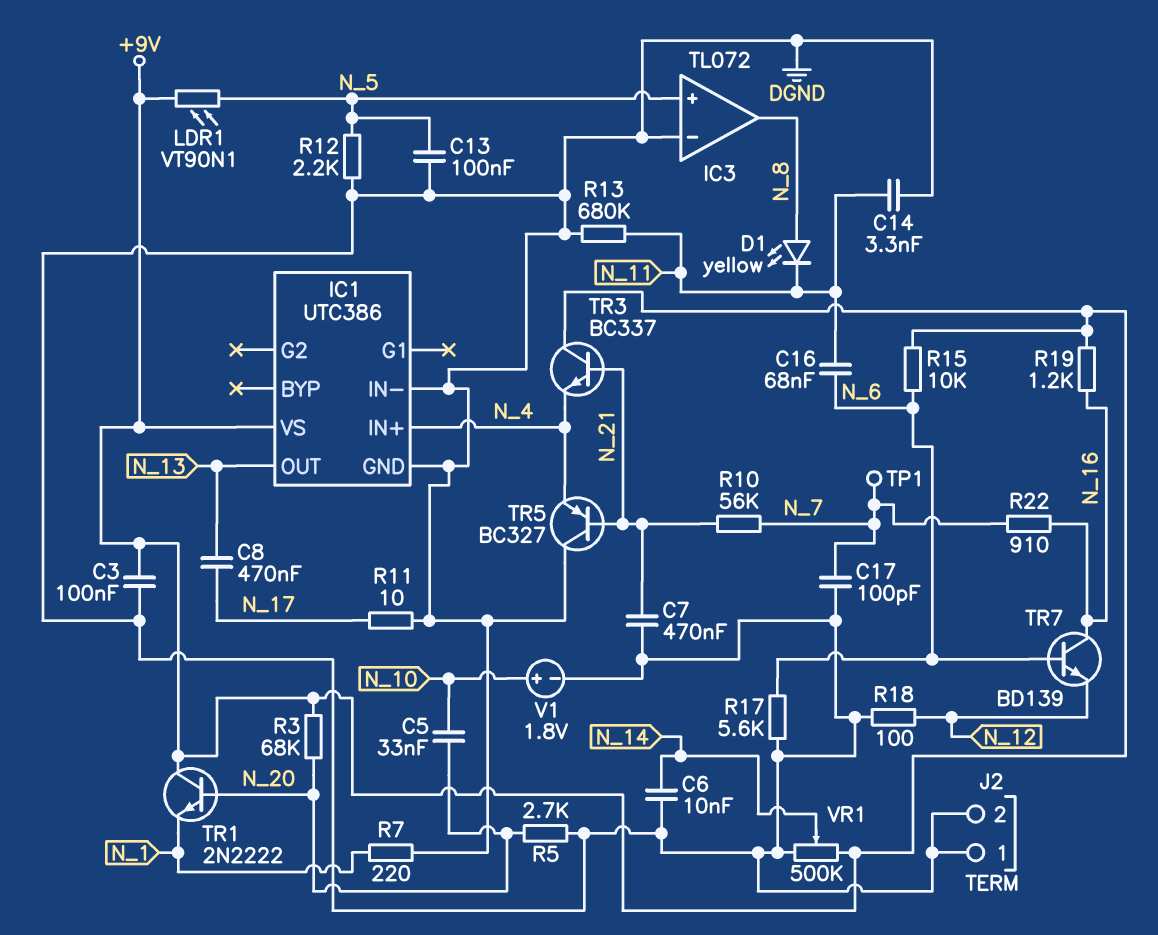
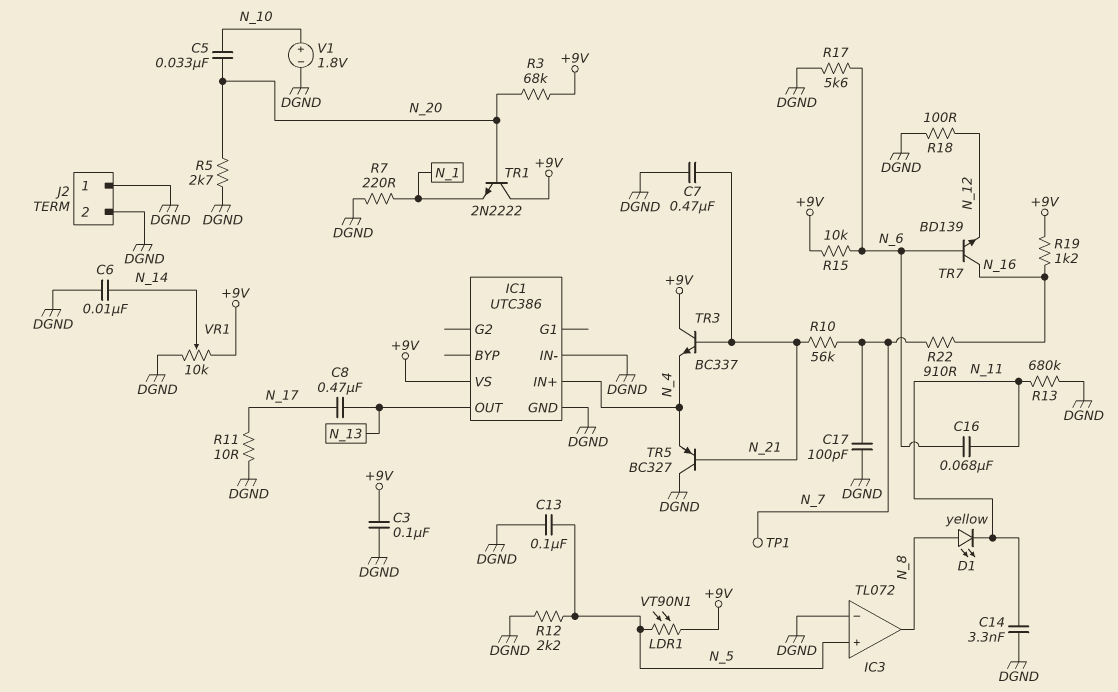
VR1: 500k (+9V, DGND, wiper N_14) -> 10k (+9V, DGND, wiper N_14)

